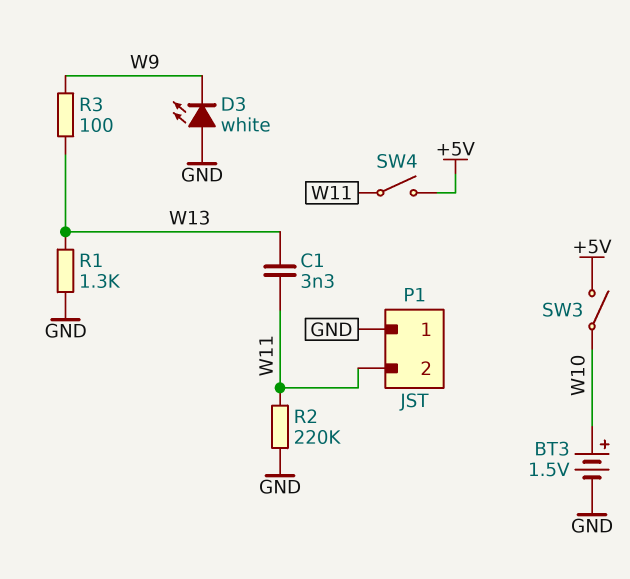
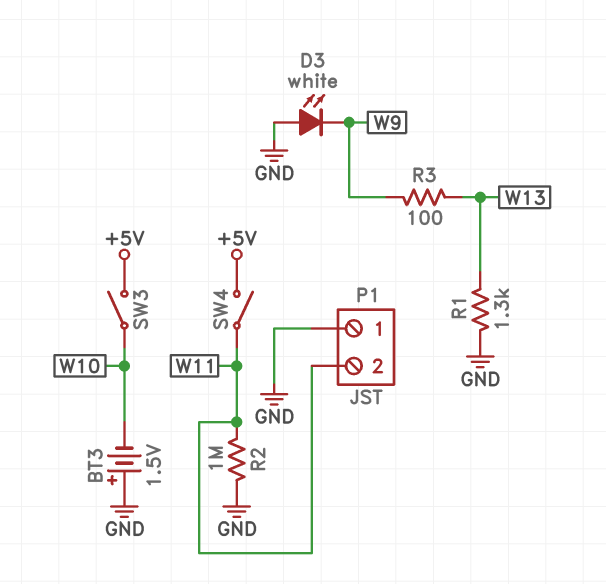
BT3: 1.5V (plus W10, minus GND) -> 1.5V (plus GND, minus W10)
C1: 3.3nF (W11, W13) -> none
R2: 220k (GND, W11) -> 1M (GND, W11)

